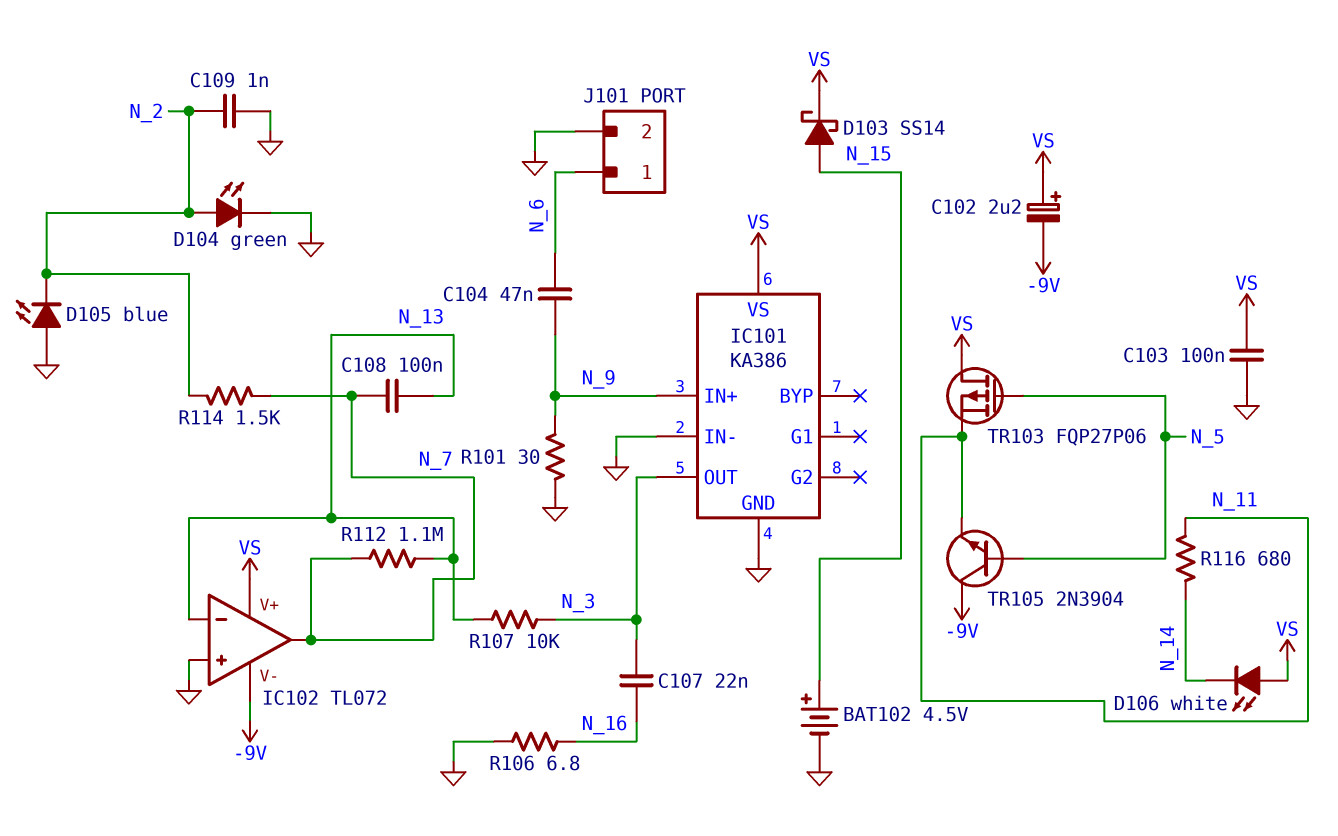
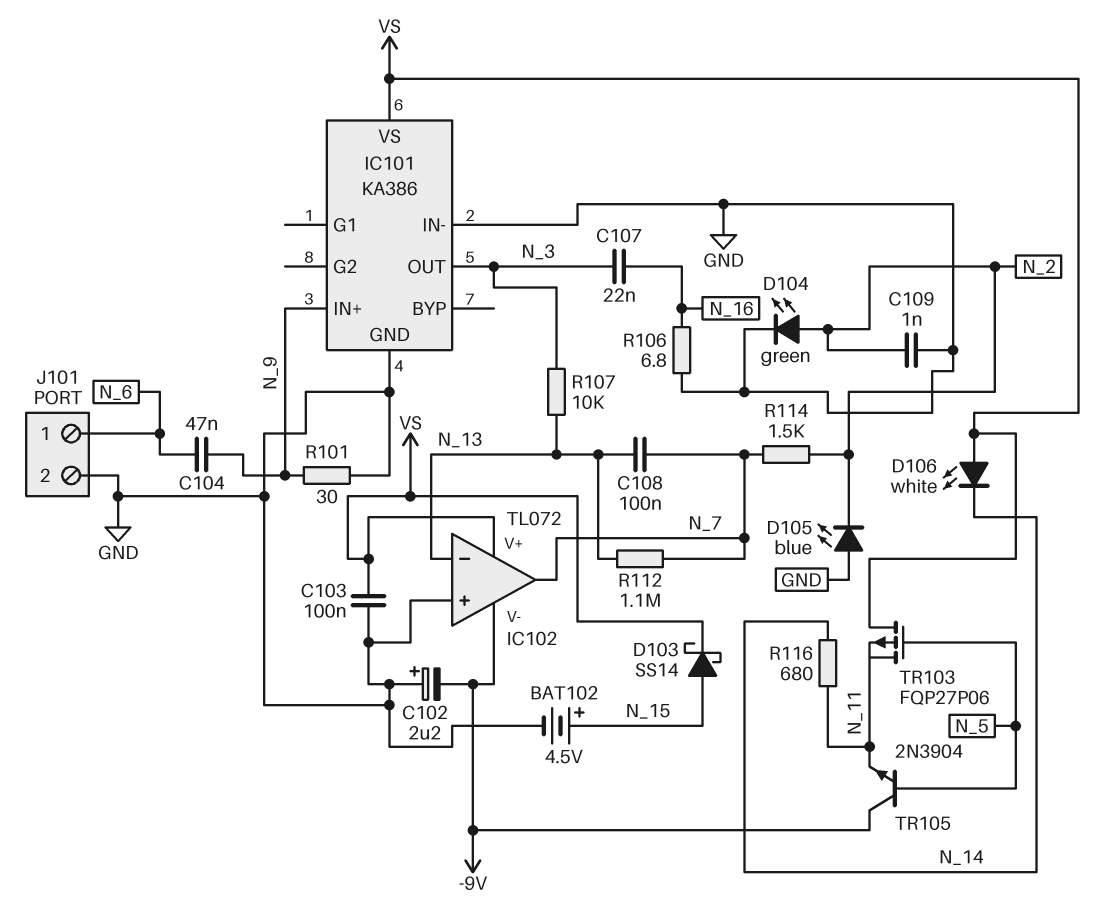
C102: 2.2uF (plus VS, minus -9V) -> 2.2uF (plus GND, minus -9V)

